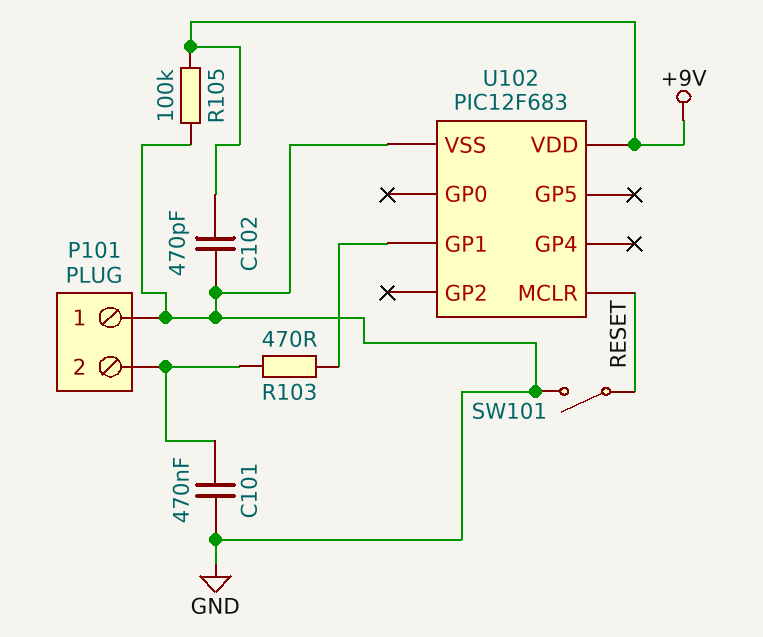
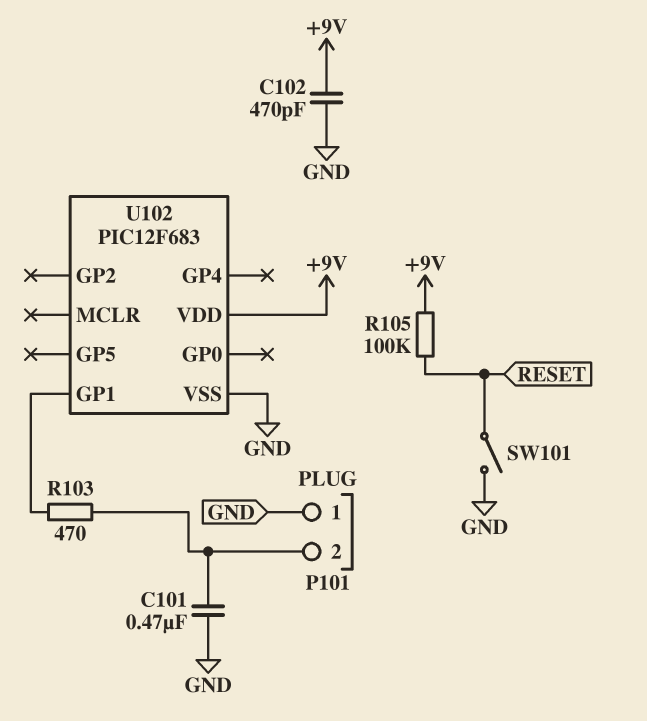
R105: 100k (+9V, GND) -> 100k (+9V, RESET)
U102 pin MCLR: RESET -> none

